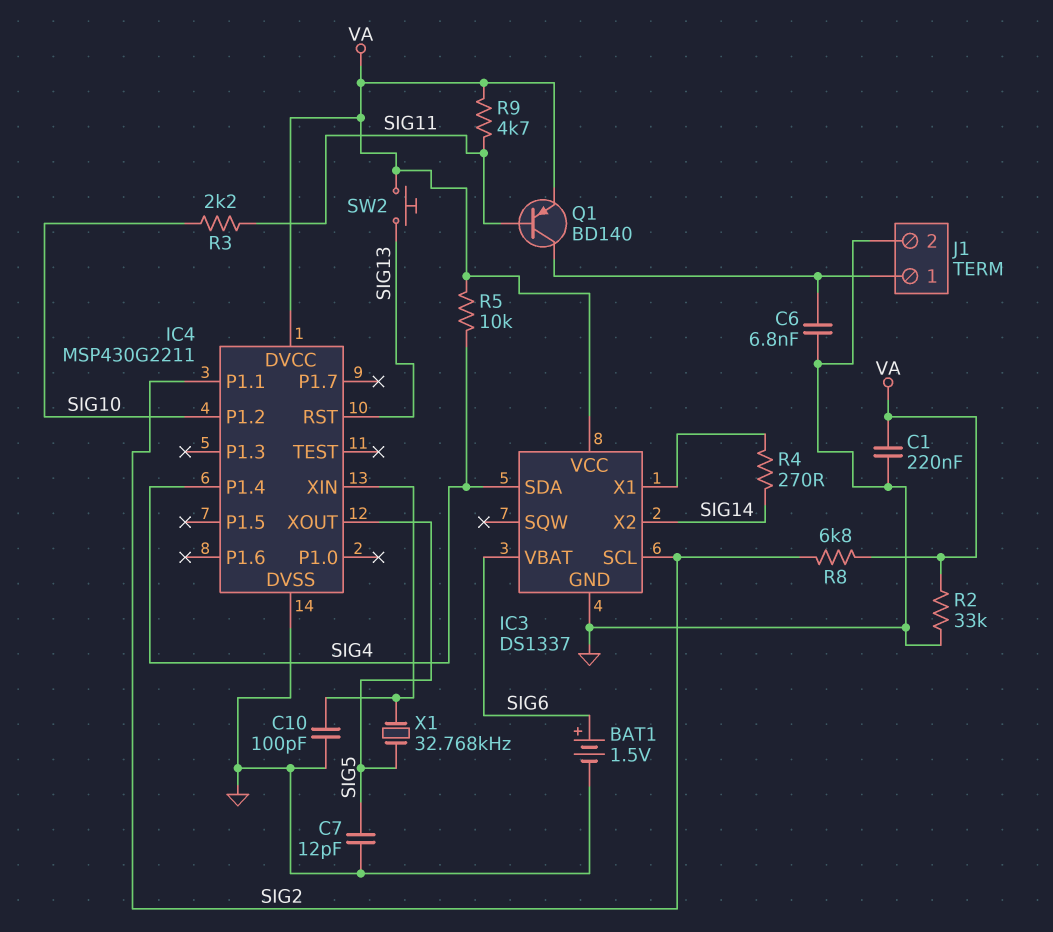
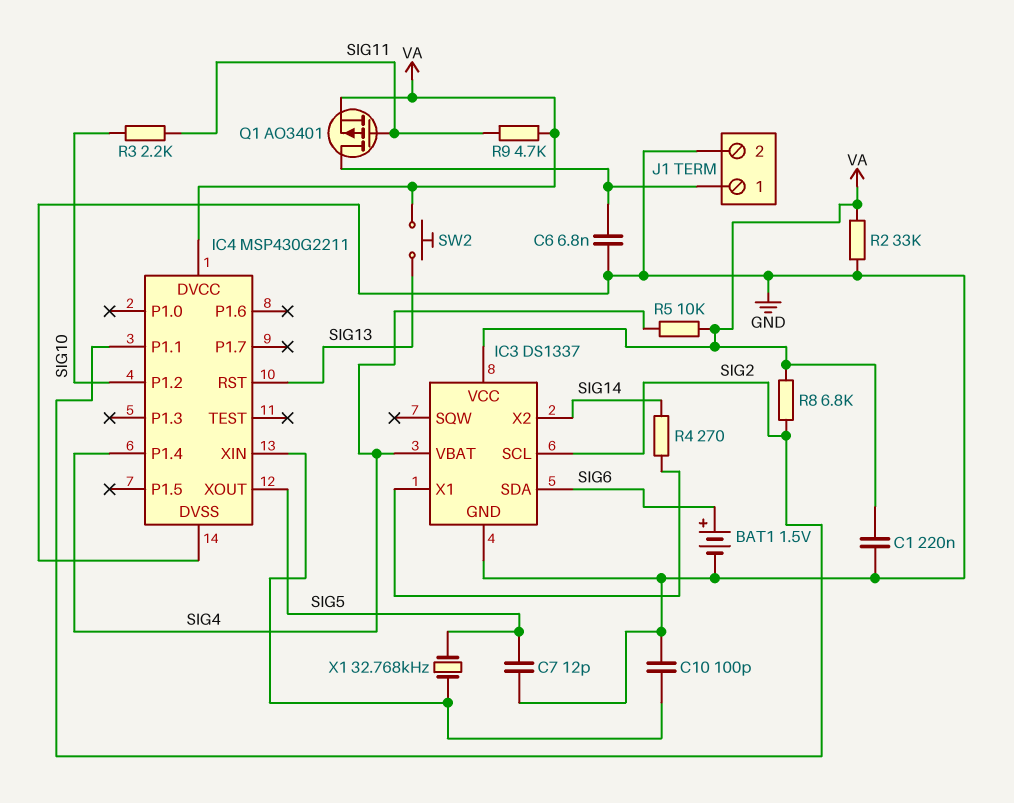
IC3 pin SDA: SIG4 -> SIG6
IC3 pin VBAT: SIG6 -> SIG4
Q1: PNP BD140 (B SIG11, C J1/1, E VA) -> PMOS AO3401 (G SIG11, D J1/1, S VA)

